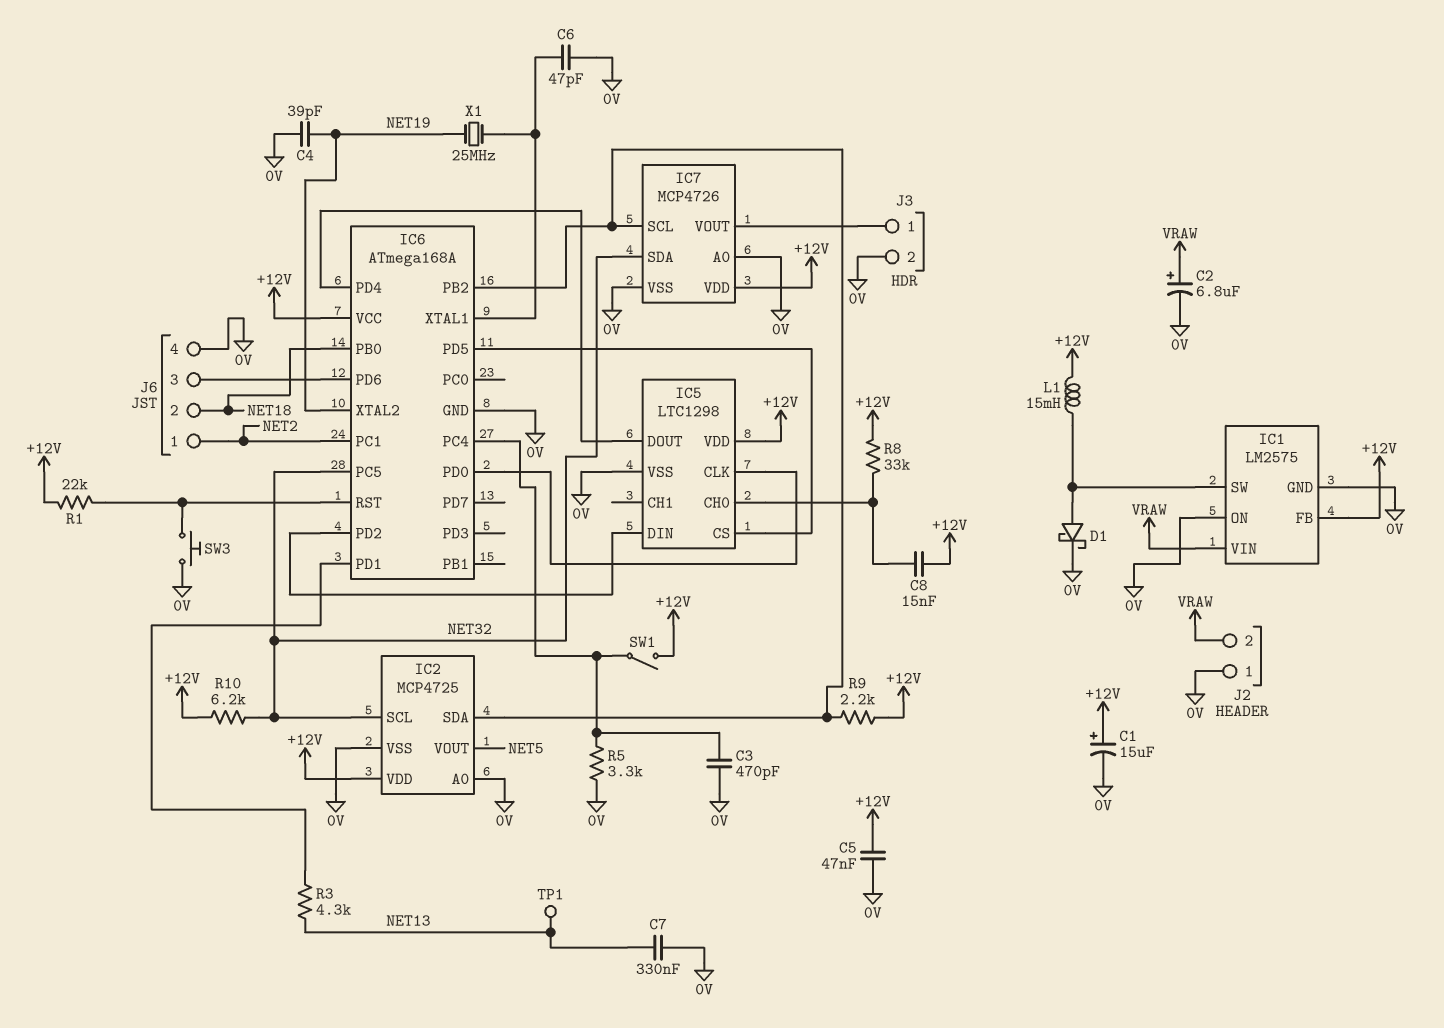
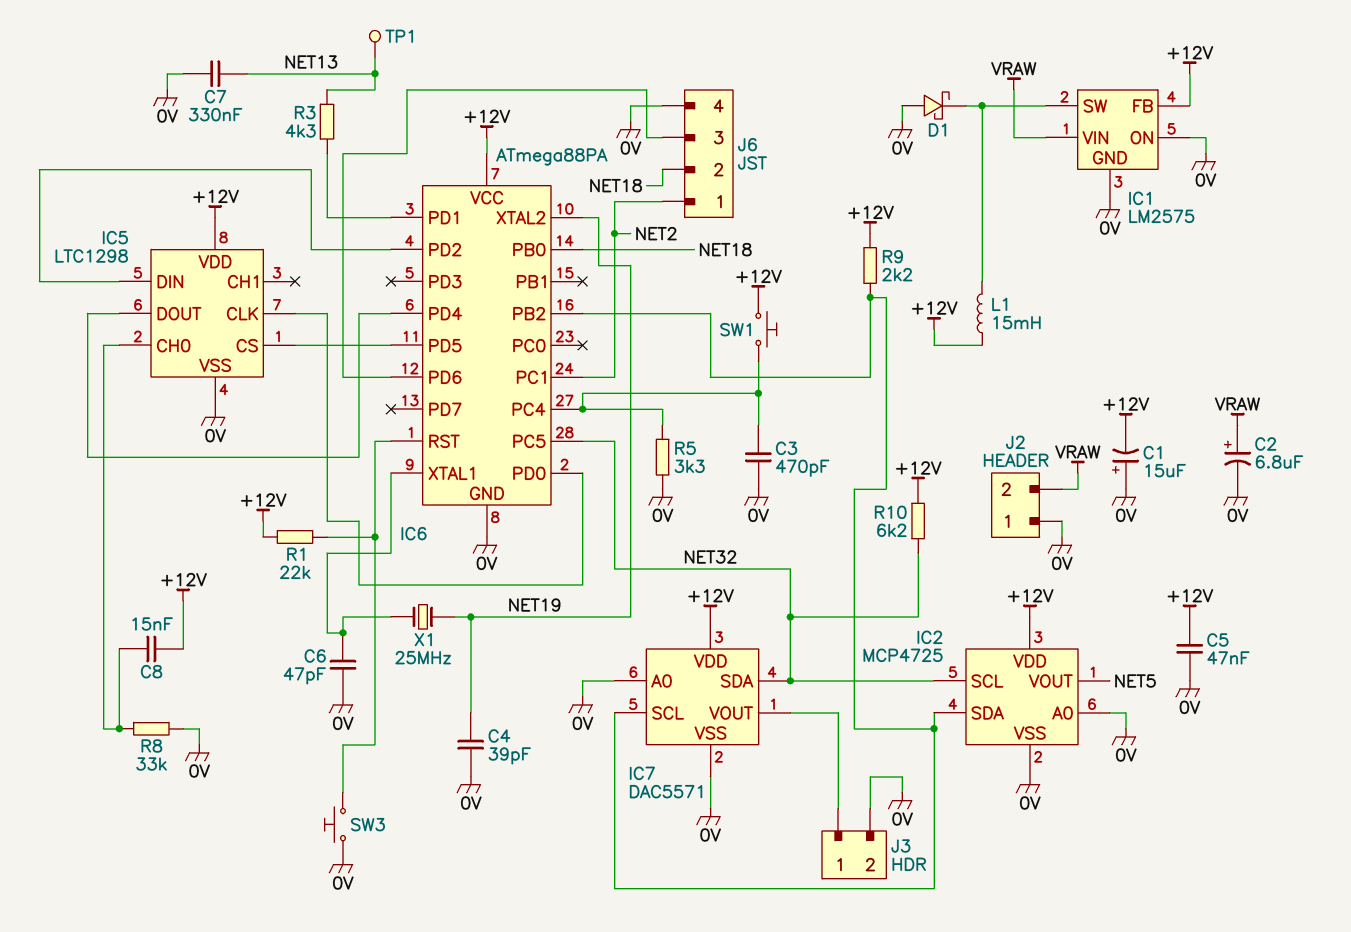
C1: 15uF (plus +12V, minus 0V) -> 15uF (plus 0V, minus +12V)
D1: schottky (A IC1/SW, K 0V) -> schottky (A 0V, K IC1/SW)
IC6: ATmega168A -> ATmega88PA
IC7: MCP4726 -> DAC5571
R8: 33k (+12V, IC5/CH0) -> 33k (0V, IC5/CH0)
SW1: switch (+12V, IC6/PC4) -> button (+12V, IC6/PC4)

